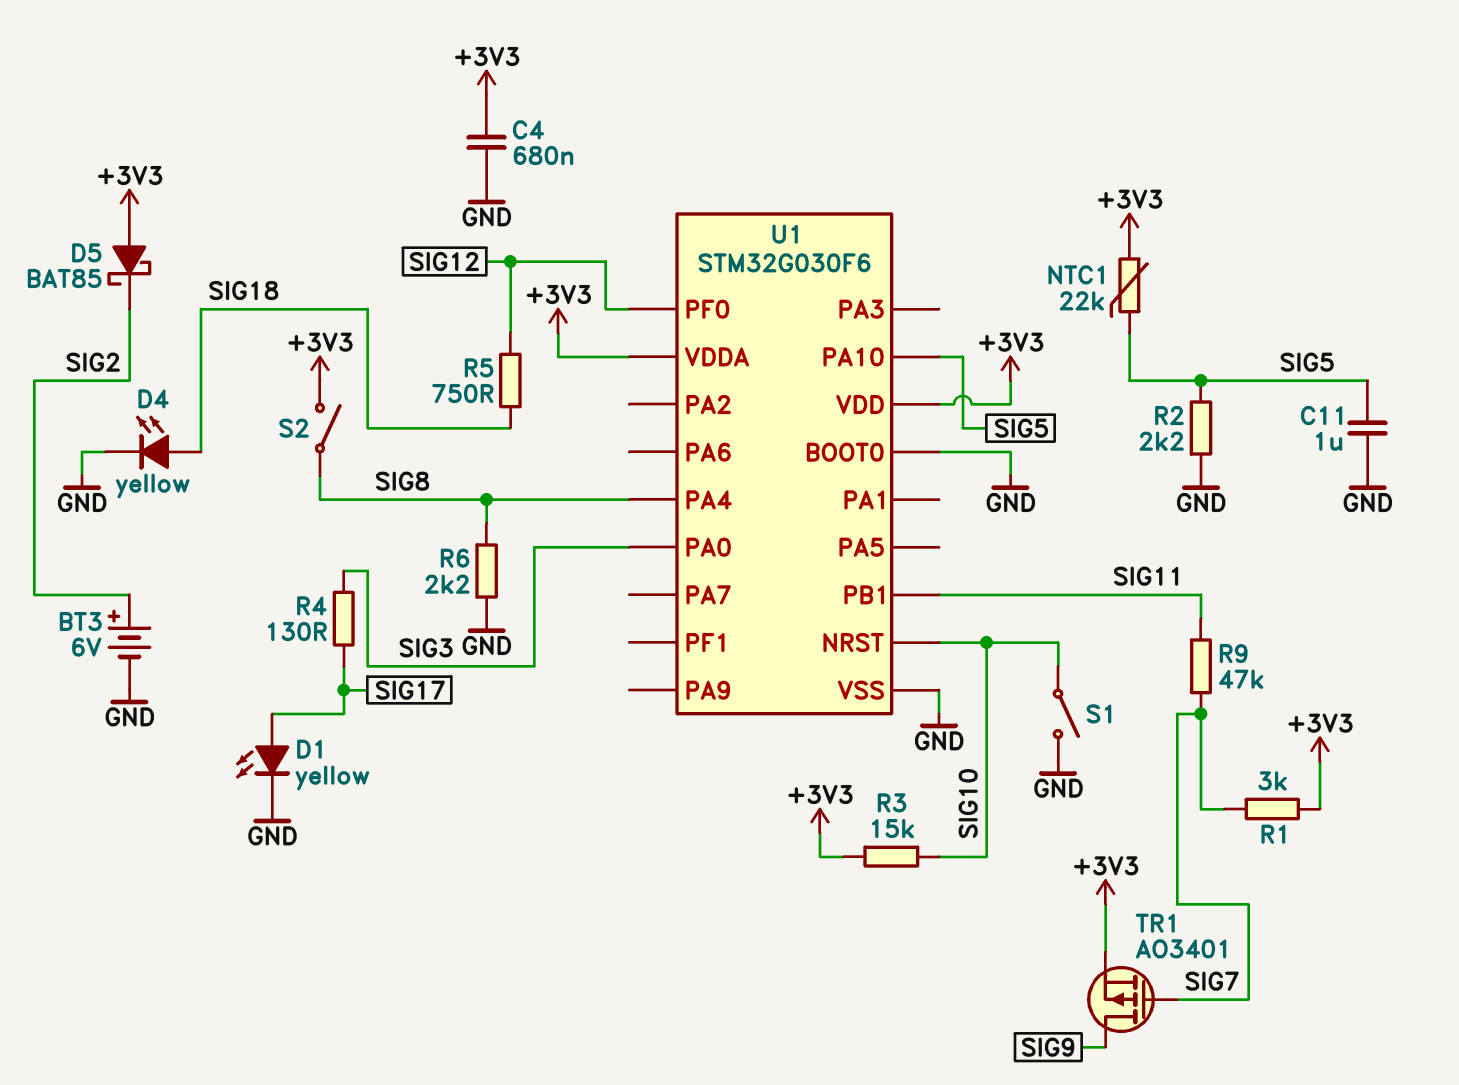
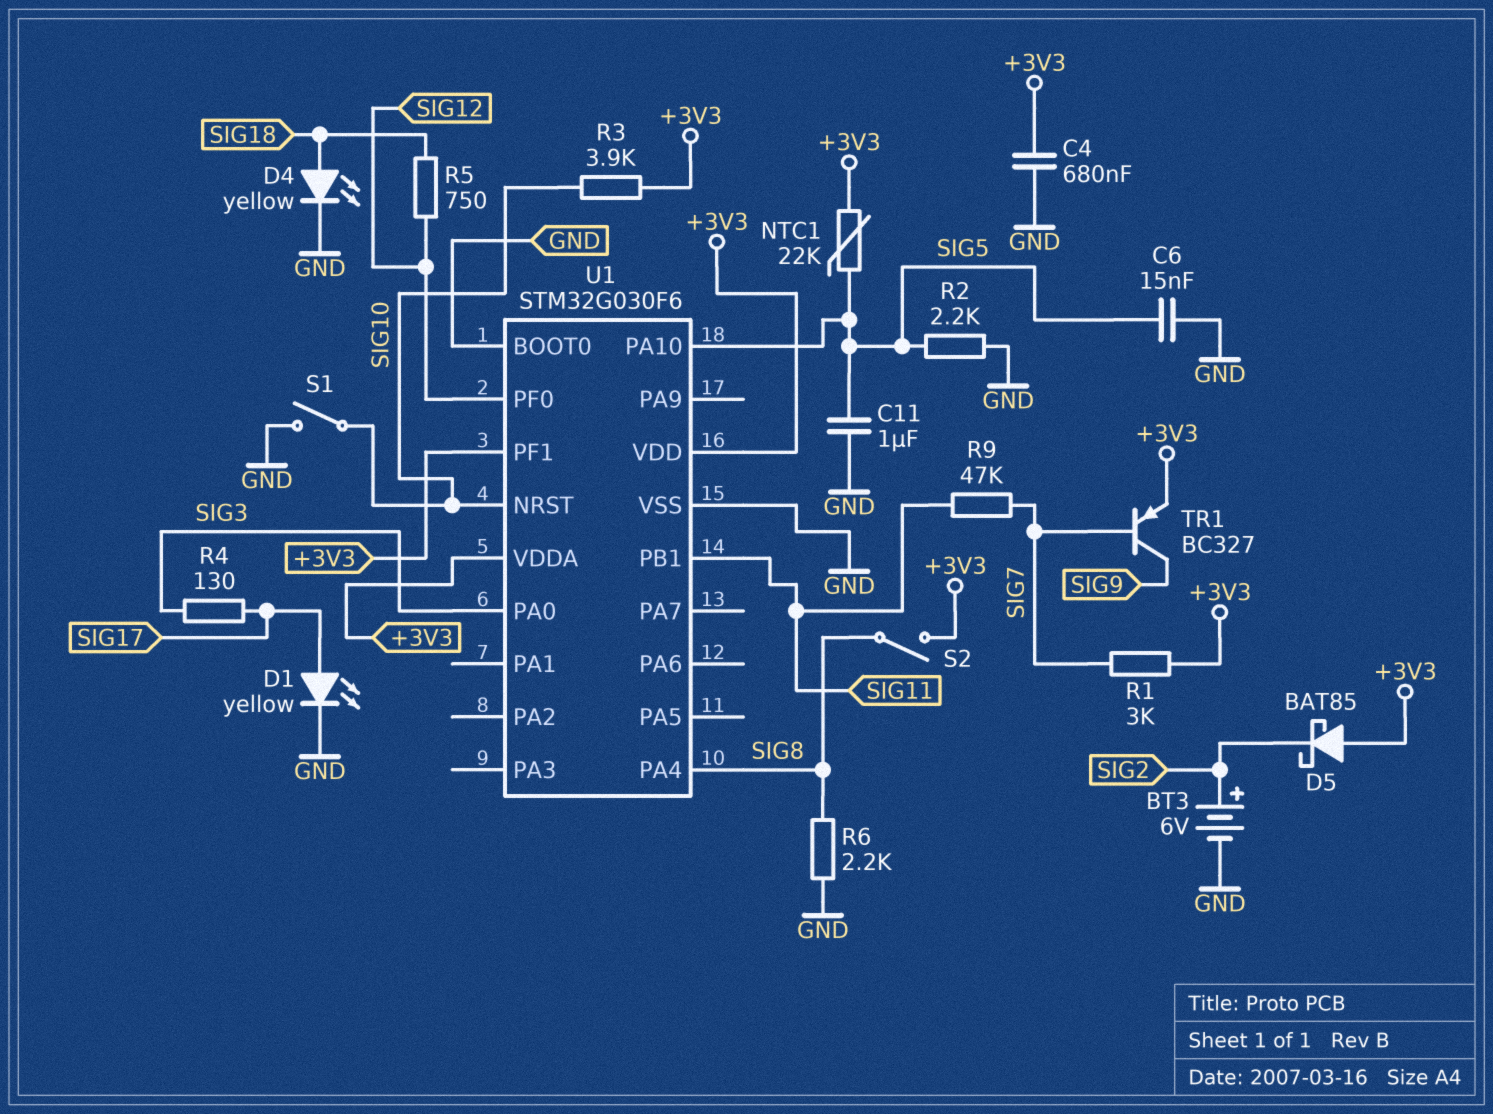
C6: none -> 15nF (GND, SIG5)
R3: 15k (+3V3, SIG10) -> 3.9k (+3V3, SIG10)
TR1: PMOS AO3401 (G SIG7, D SIG9, S +3V3) -> PNP BC327 (B SIG7, C SIG9, E +3V3)
U1 pin PF1: none -> +3V3

